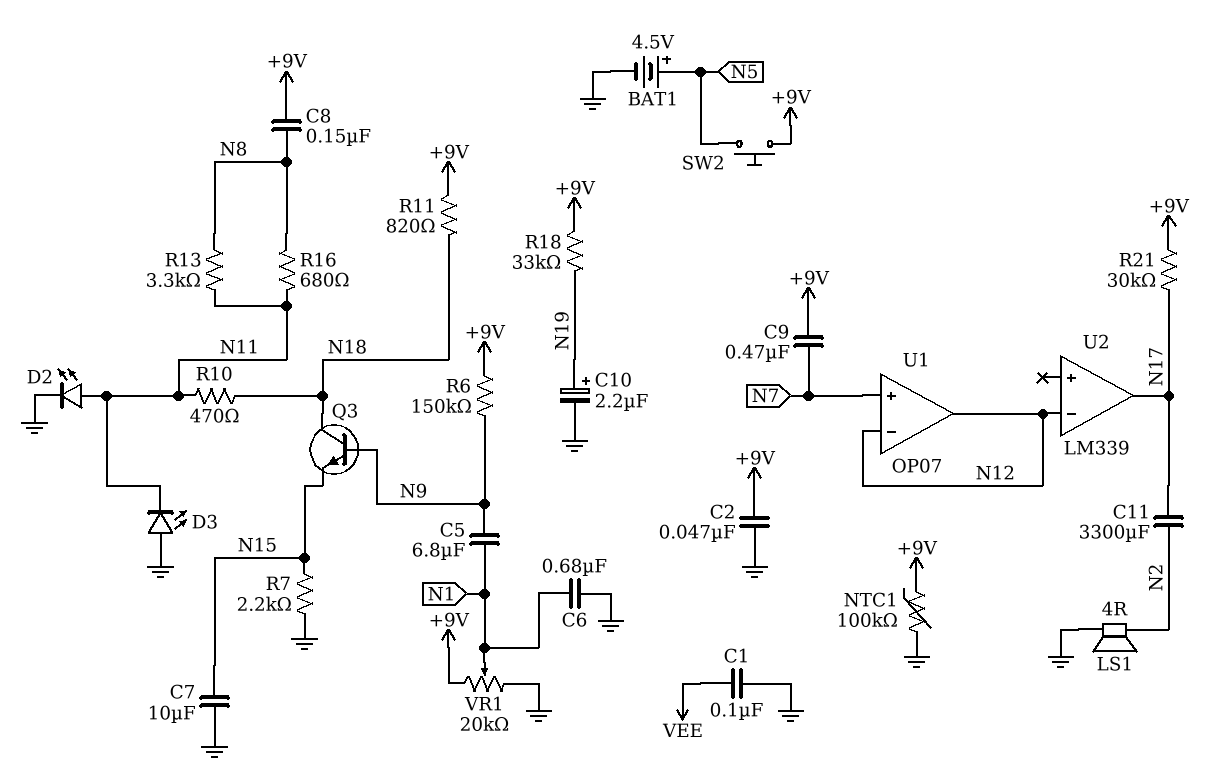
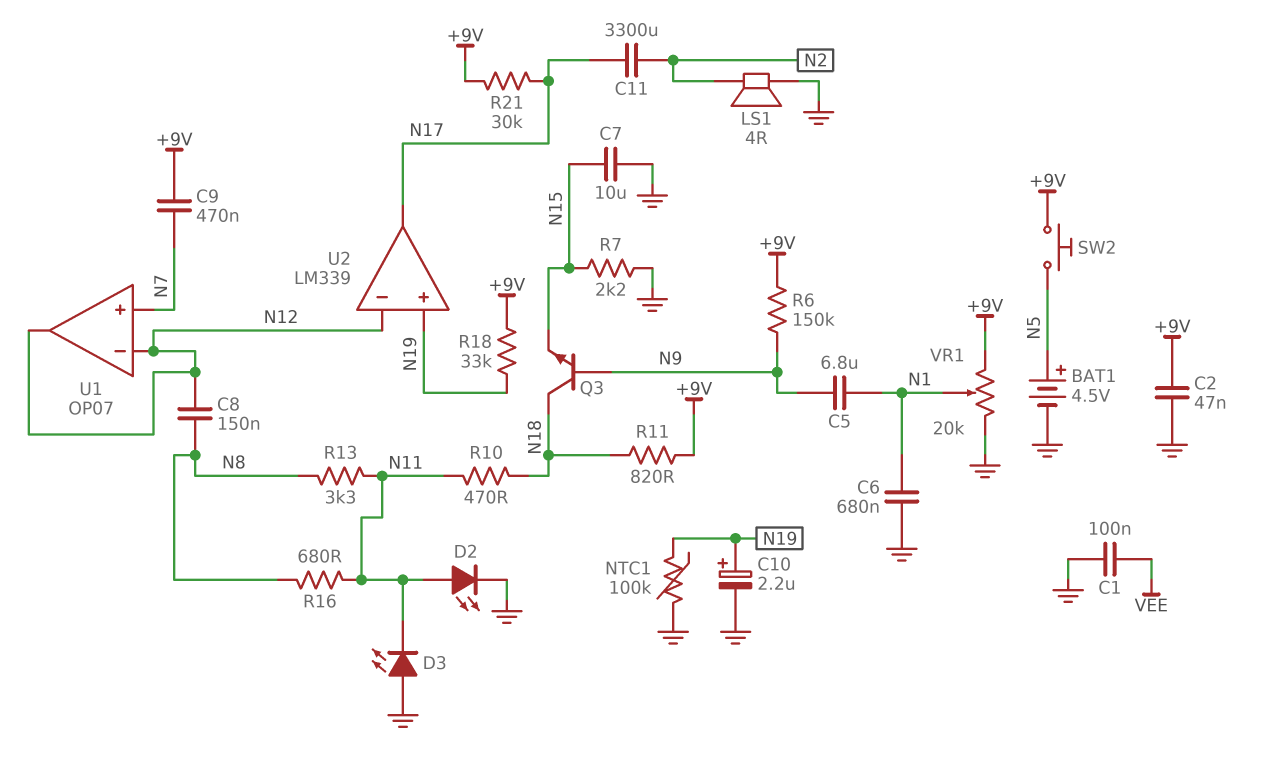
C8: 150nF (+9V, N8) -> 150nF (N8, N12)
NTC1: 100k (+9V, GND) -> 100k (GND, N19)
U2 pin in+: none -> N19

